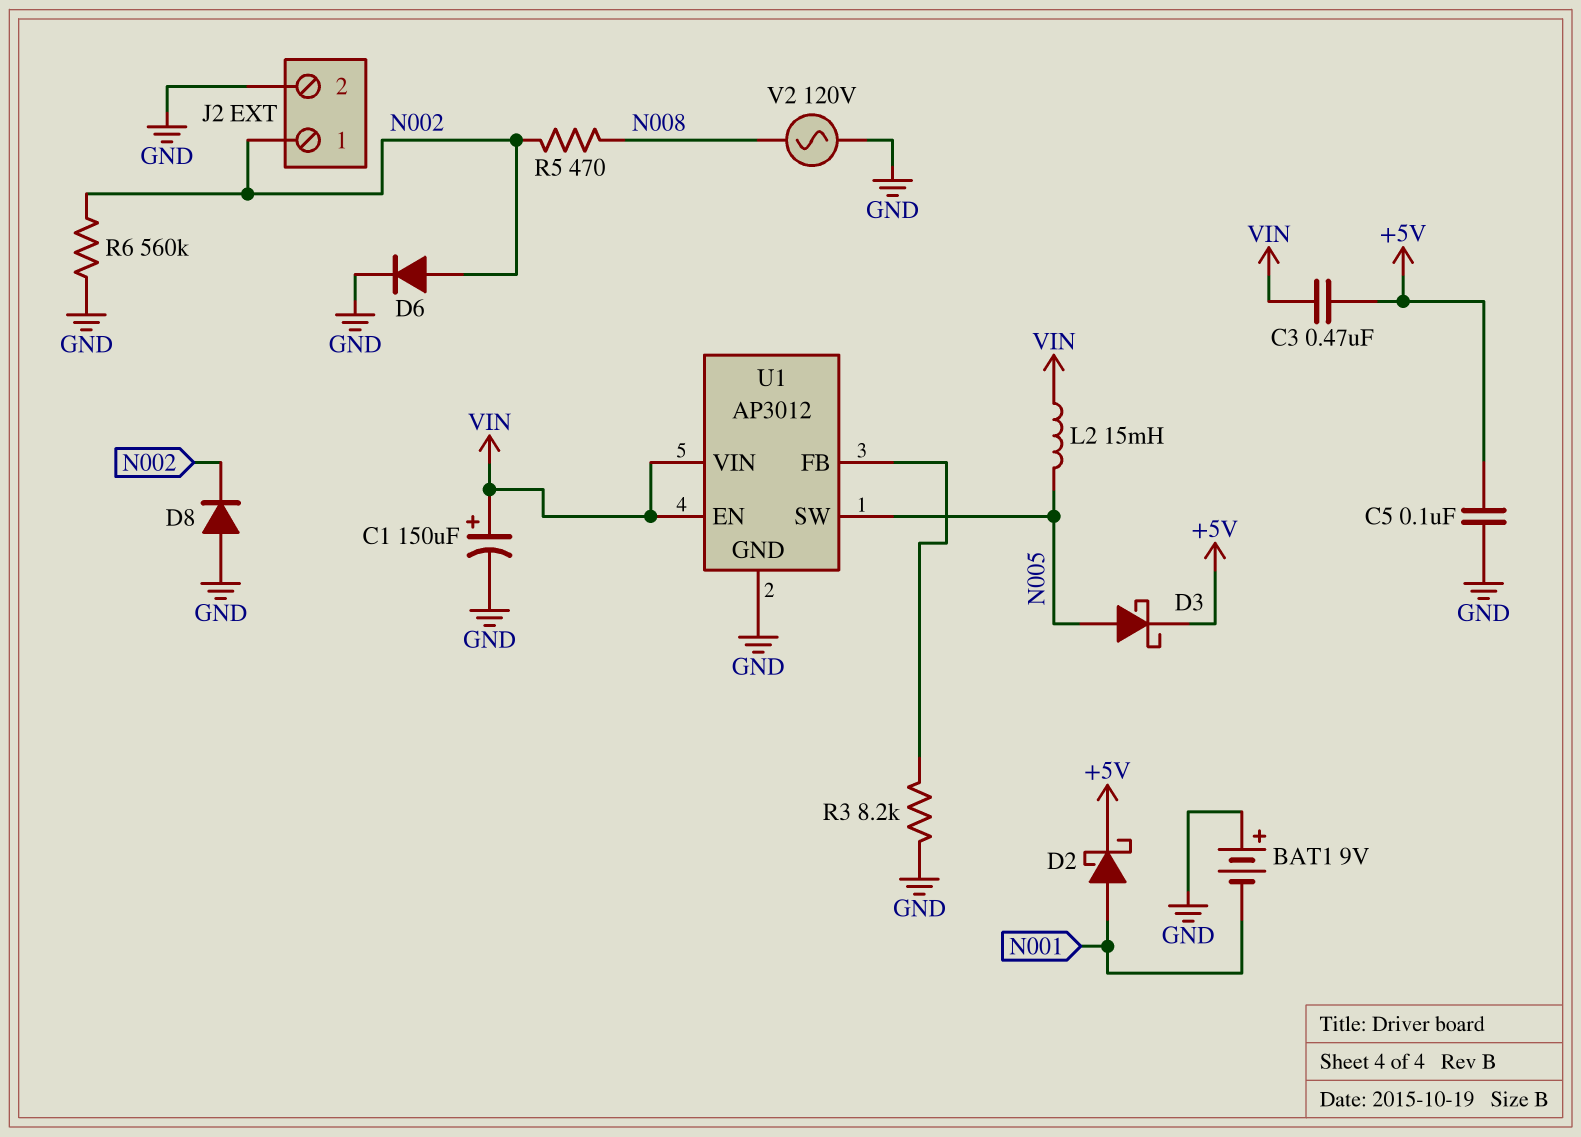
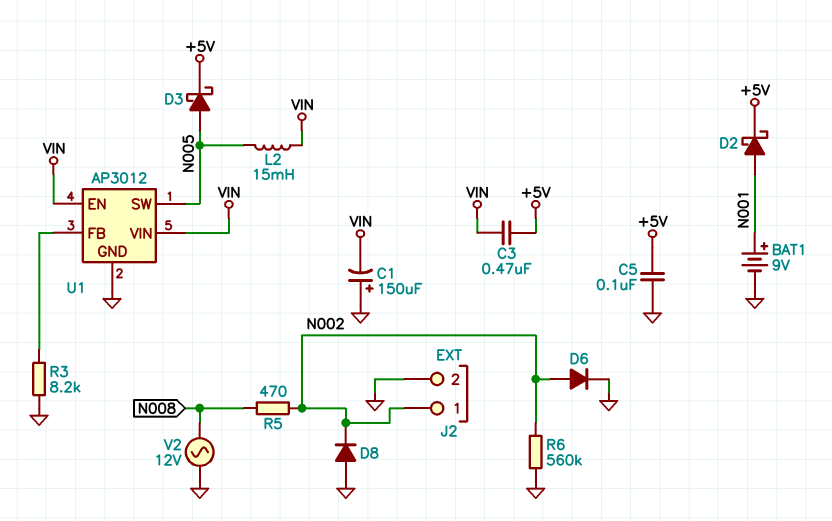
BAT1: 9V (plus GND, minus N001) -> 9V (plus N001, minus GND)
C1: 150uF (plus VIN, minus GND) -> 150uF (plus GND, minus VIN)
V2: AC 120V (GND, N008) -> AC 12V (GND, N008)

